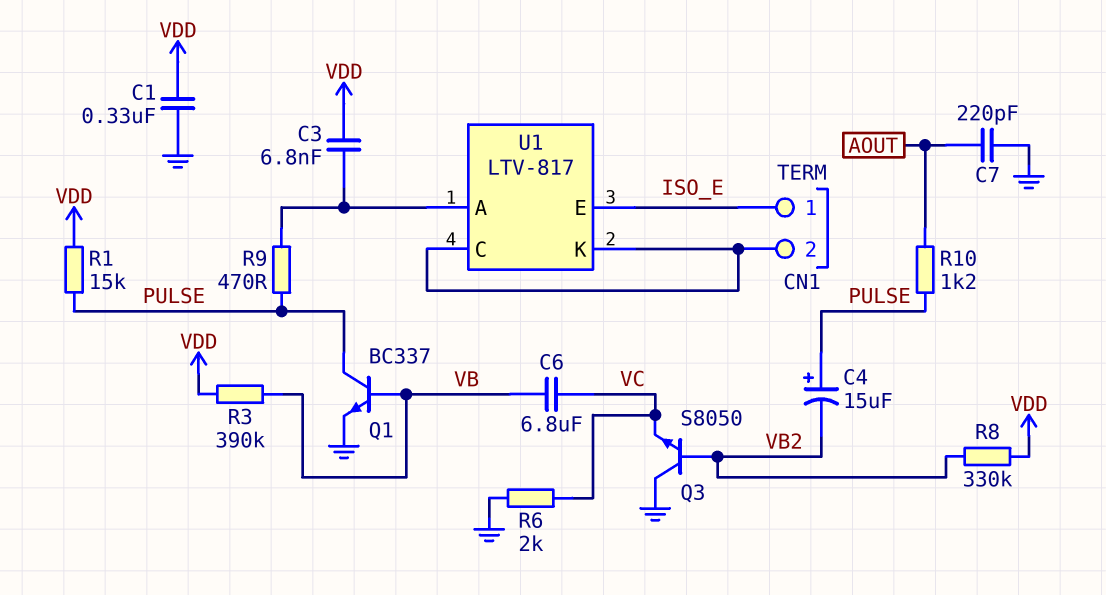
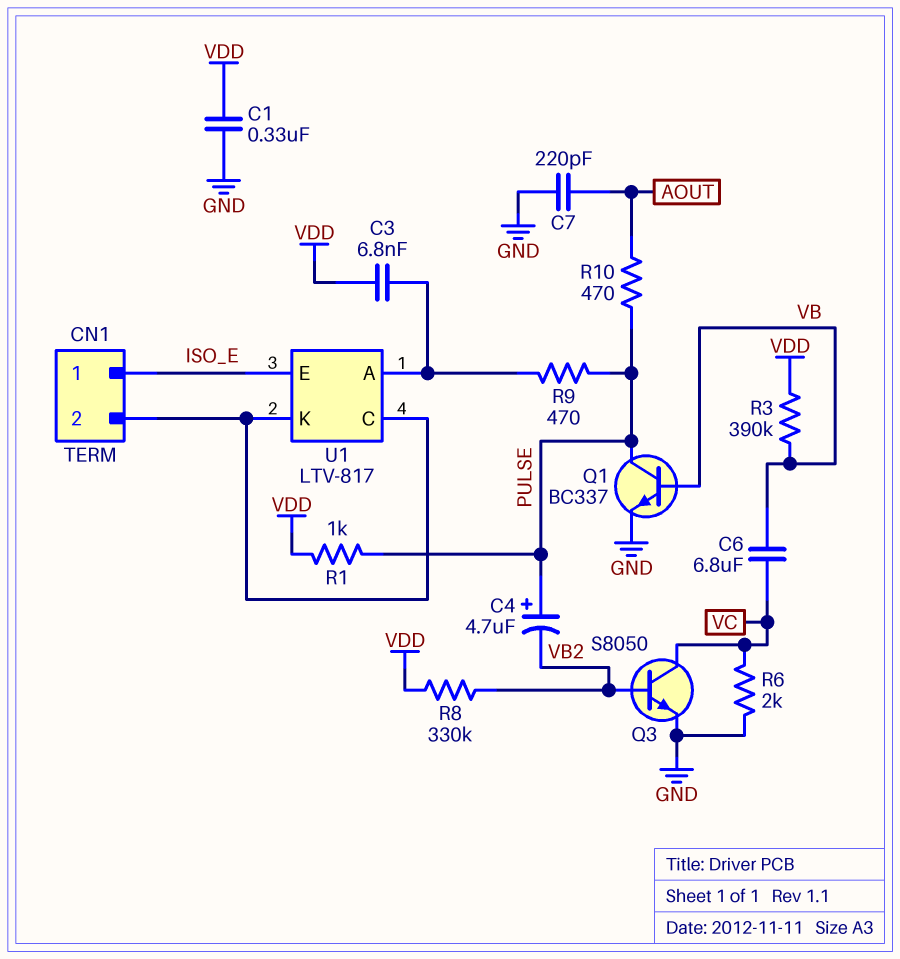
C4: 15uF (plus PULSE, minus VB2) -> 4.7uF (plus PULSE, minus VB2)
Q3: NPN S8050 (B VB2, C GND, E VC) -> NPN S8050 (B VB2, C VC, E GND)
R1: 15k (PULSE, VDD) -> 1k (PULSE, VDD)
R10: 1.2k (AOUT, PULSE) -> 470 (AOUT, PULSE)

